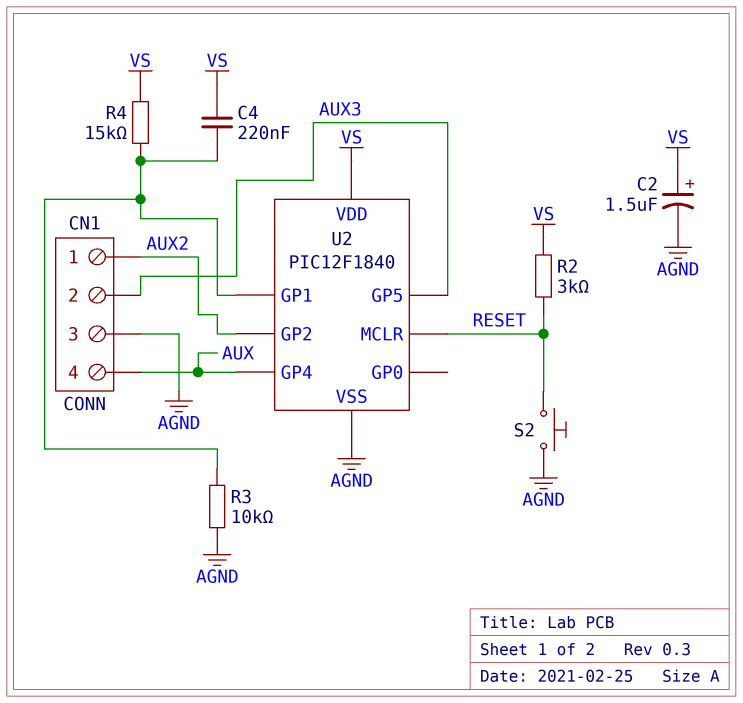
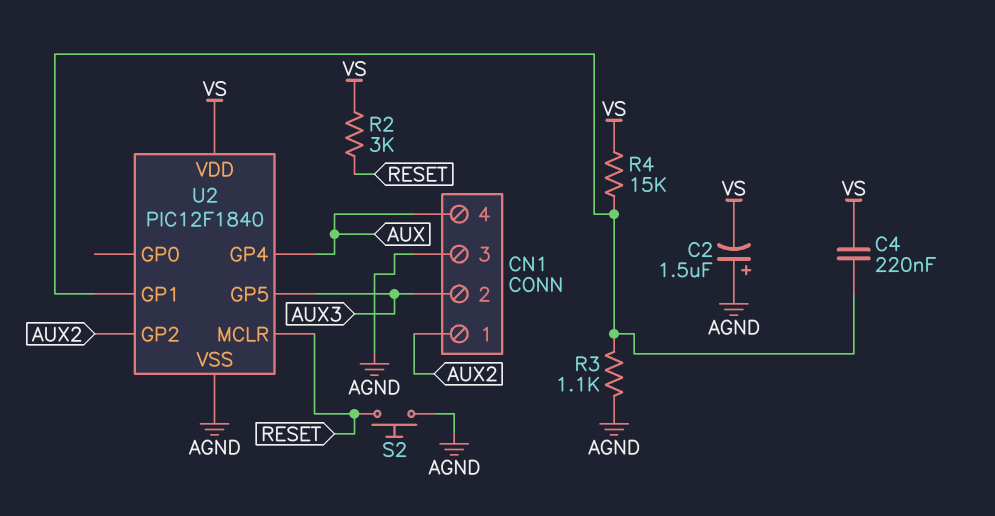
C2: 1.5uF (plus VS, minus AGND) -> 1.5uF (plus AGND, minus VS)
R3: 10k (AGND, U2/GP1) -> 1.1k (AGND, U2/GP1)

